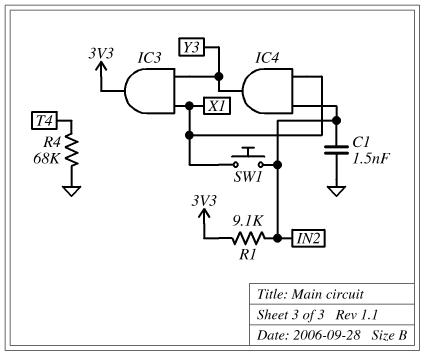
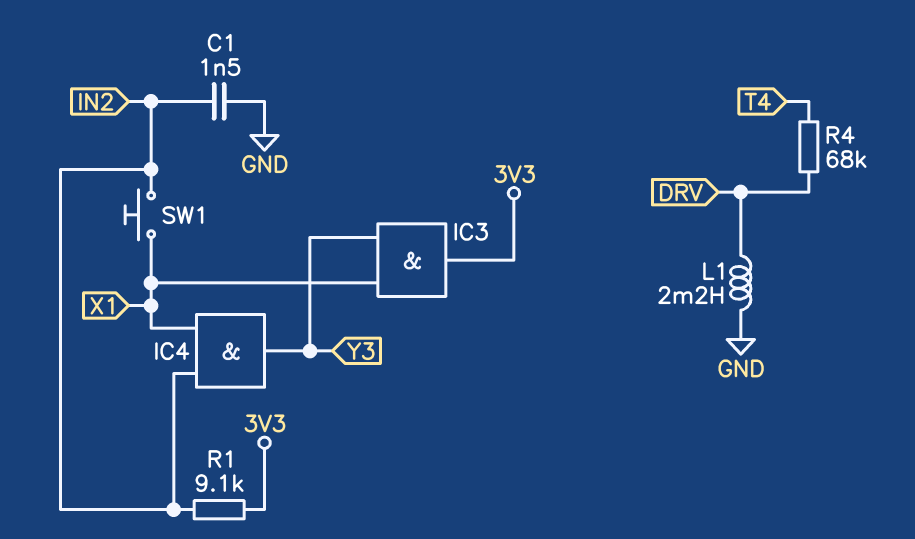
L1: none -> 2.2mH (DRV, GND)
R4: 68k (GND, T4) -> 68k (DRV, T4)

